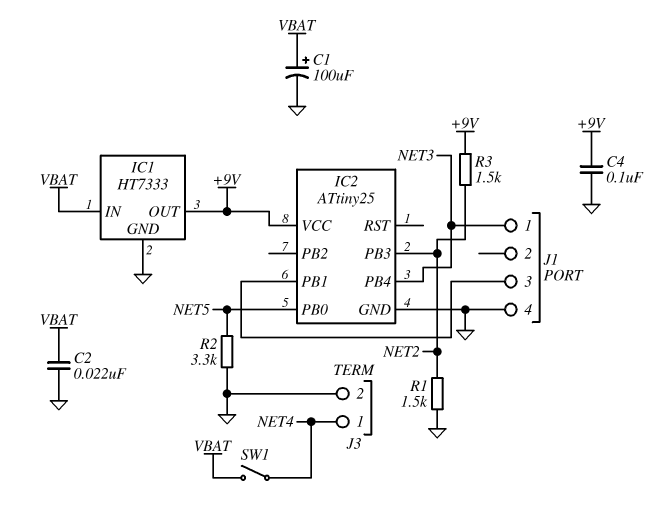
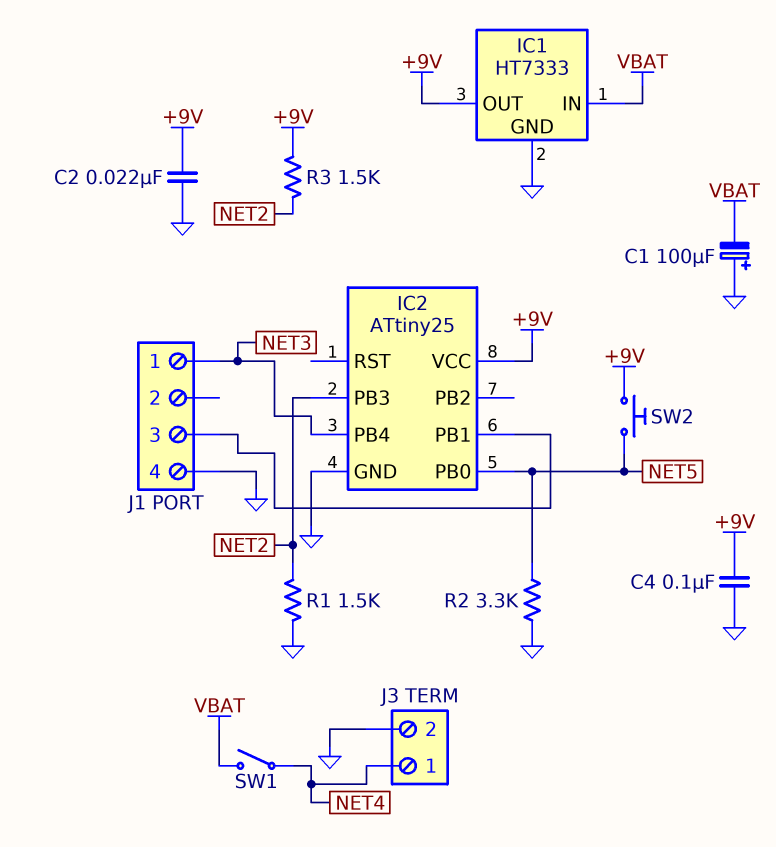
C1: 100uF (plus VBAT, minus GND) -> 100uF (plus GND, minus VBAT)
C2: 22nF (GND, VBAT) -> 22nF (+9V, GND)
SW2: none -> button (+9V, NET5)

